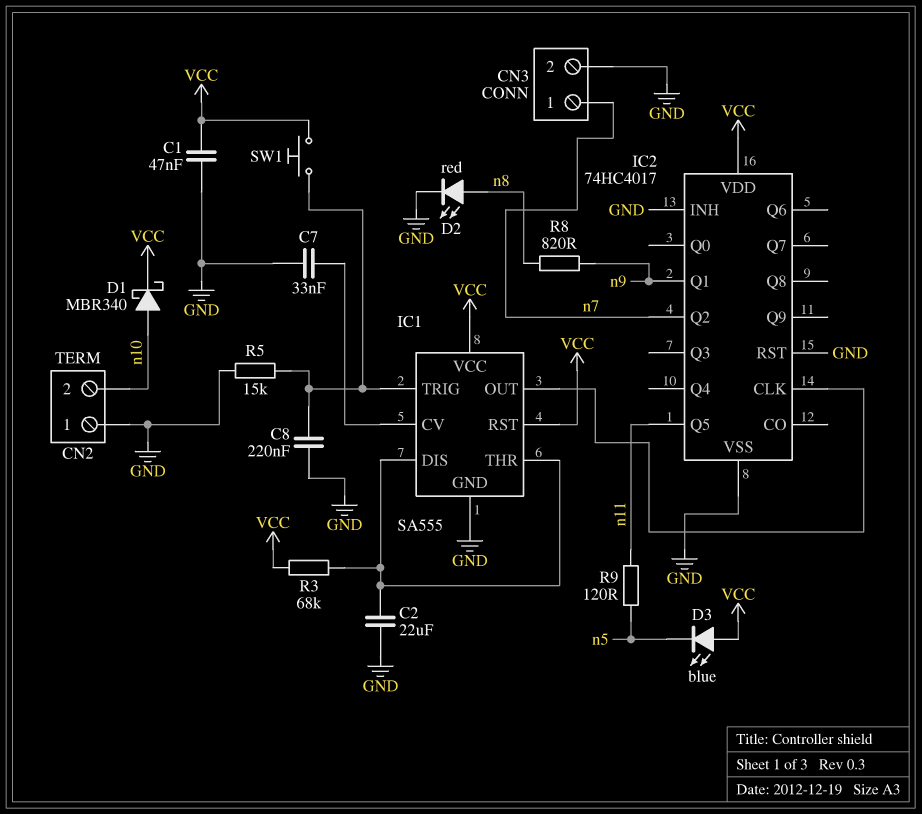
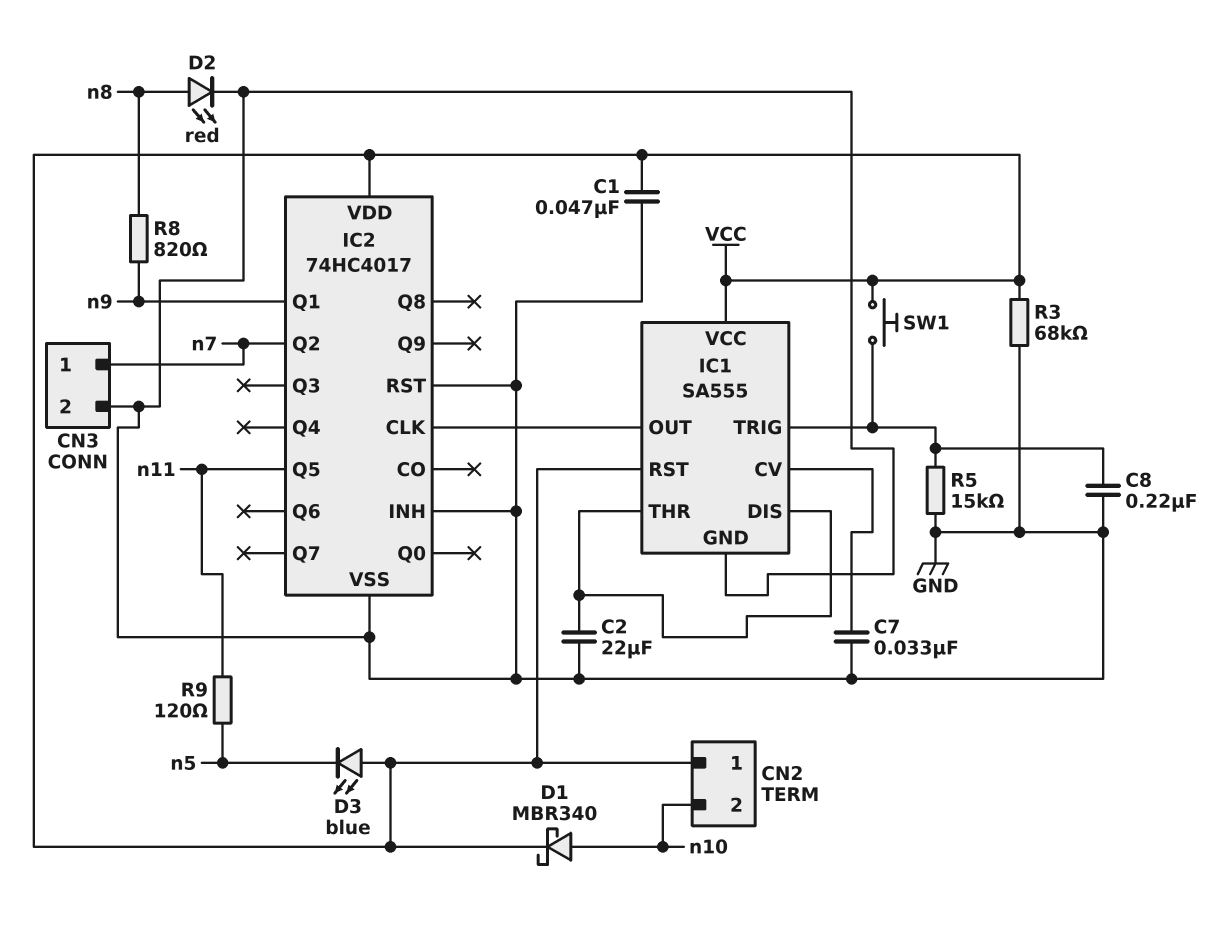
CN2 pin 1: GND -> VCC
R3: 68k (IC1/DIS, VCC) -> 68k (GND, VCC)

